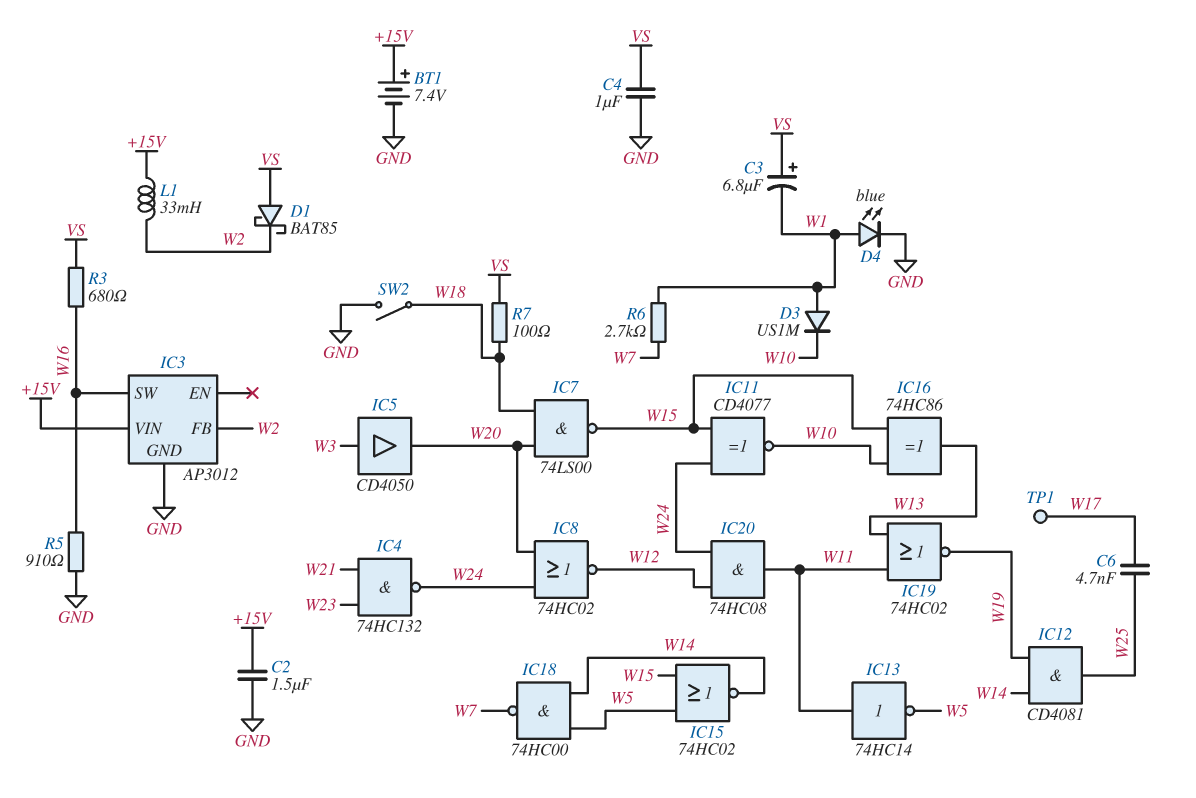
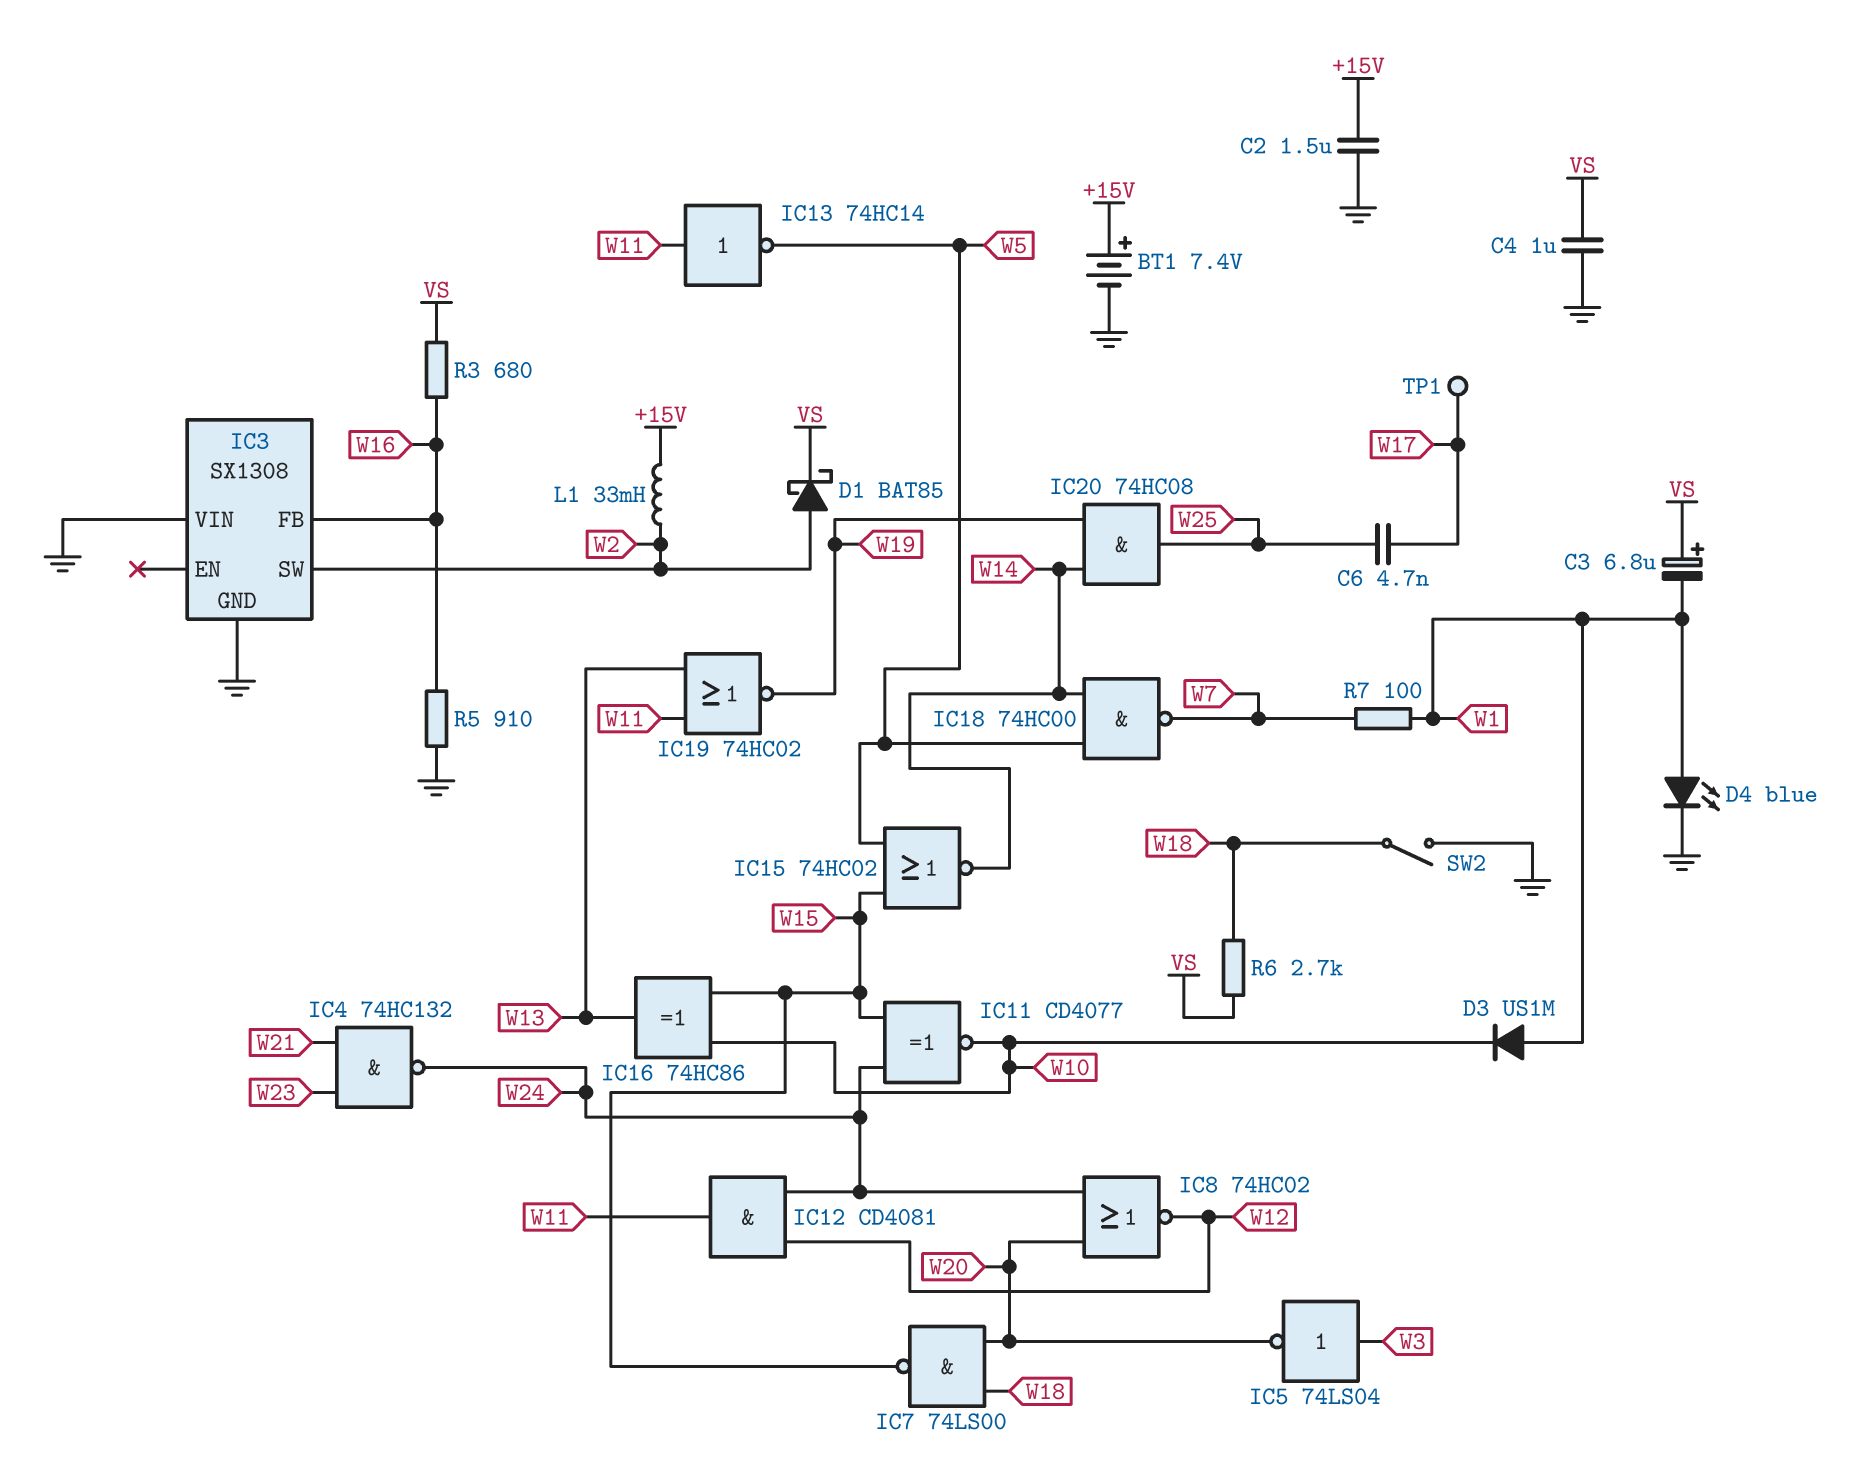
D1: schottky BAT85 (A VS, K W2) -> schottky BAT85 (A W2, K VS)
IC3: AP3012 -> SX1308
IC3 pin FB: W2 -> W16
IC3 pin SW: W16 -> W2
IC3 pin VIN: +15V -> GND
IC5: buffer CD4050 (in W3, out W20) -> NOT 74LS04 (in W3, out W20)
IC12: AND CD4081 (in W14, in W19, out W25) -> AND CD4081 (in W12, in W24, out W11)
IC20: AND 74HC08 (in W12, in W24, out W11) -> AND 74HC08 (in W14, in W19, out W25)
R6: 2.7k (W1, W7) -> 2.7k (VS, W18)
R7: 100 (VS, W18) -> 100 (W1, W7)

